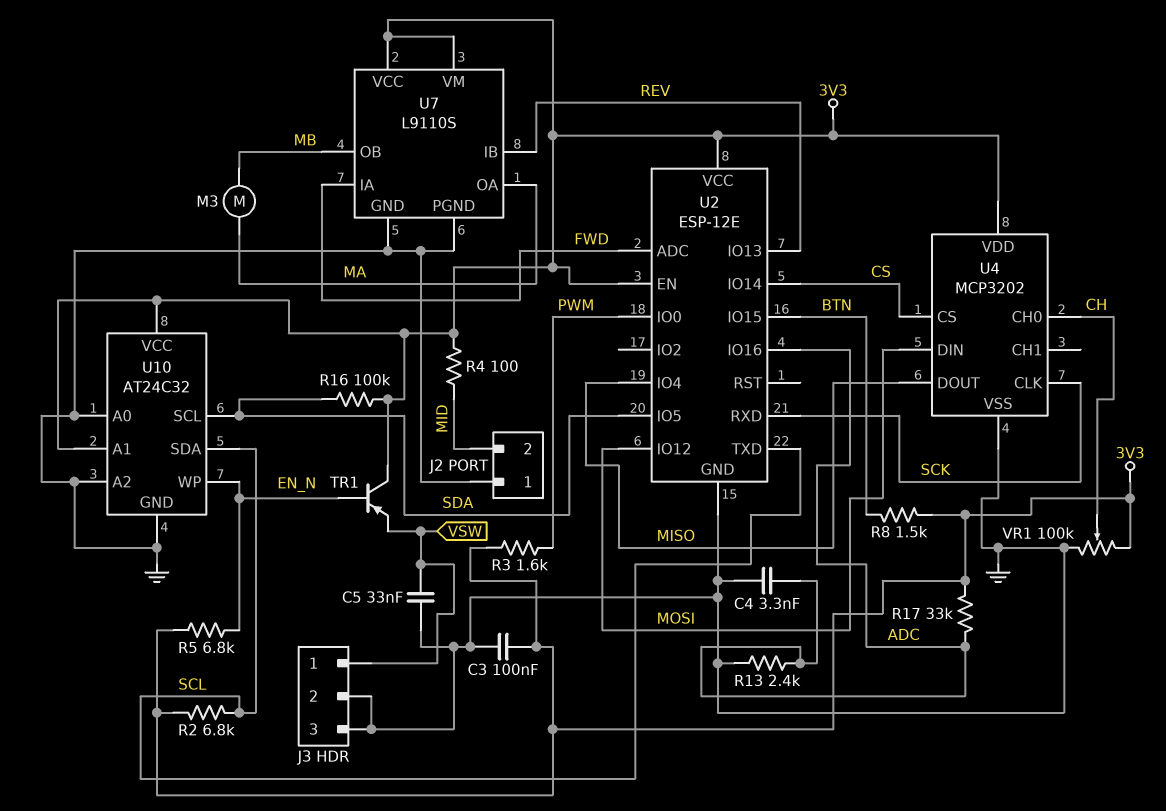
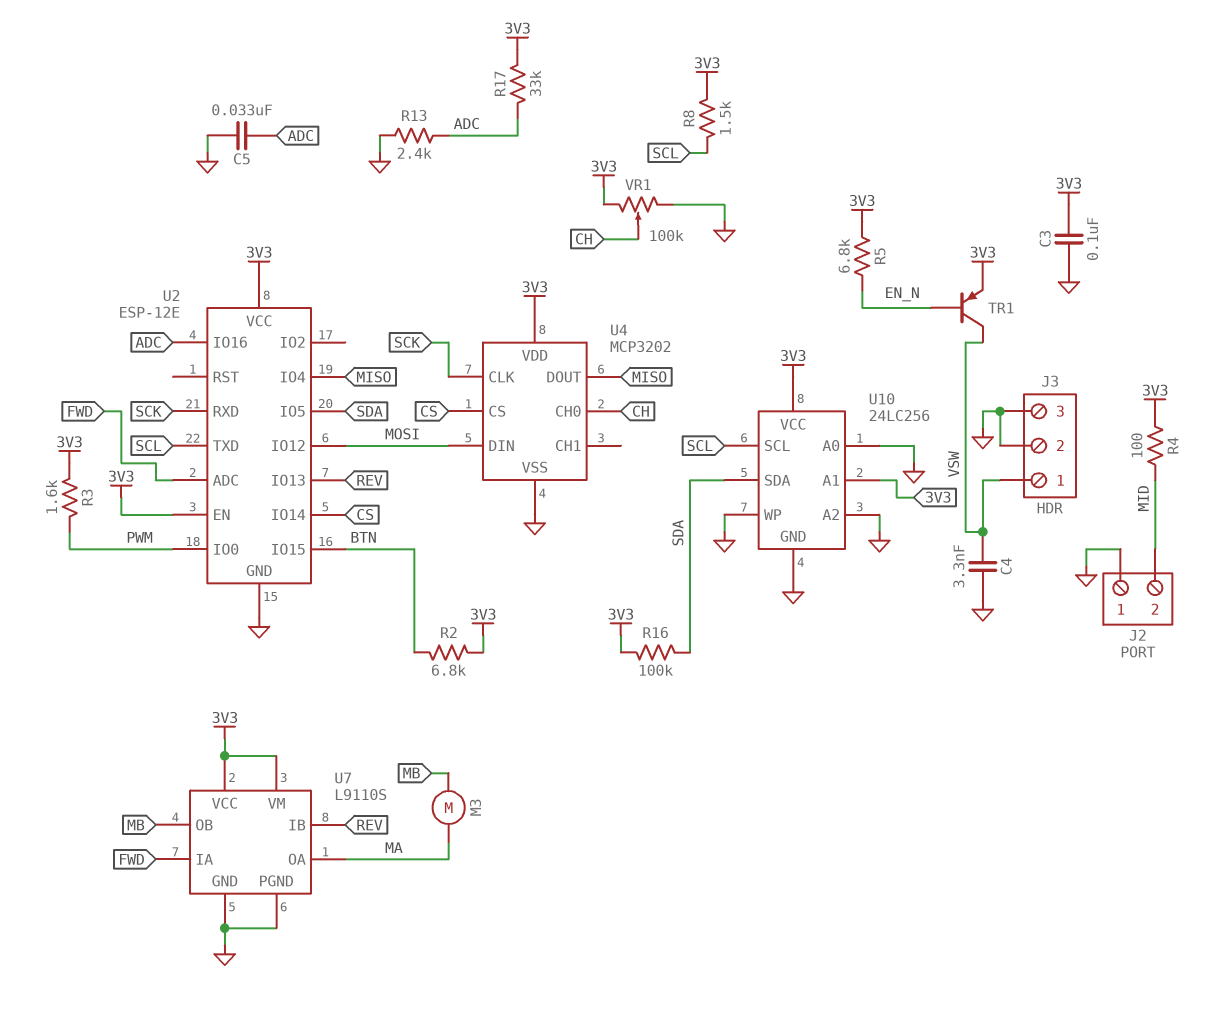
C4: 3.3nF (ADC, GND) -> 3.3nF (GND, VSW)
C5: 33nF (GND, VSW) -> 33nF (ADC, GND)
R2: 6.8k (3V3, SCL) -> 6.8k (3V3, BTN)
R8: 1.5k (3V3, BTN) -> 1.5k (3V3, SCL)
TR1: PNP (B EN_N, C 3V3, E VSW) -> PNP (B EN_N, C VSW, E 3V3)
U10: AT24C32 -> 24LC256
U10 pin SCL: SDA -> SCL
U10 pin SDA: SCL -> SDA
U10 pin WP: EN_N -> GND

